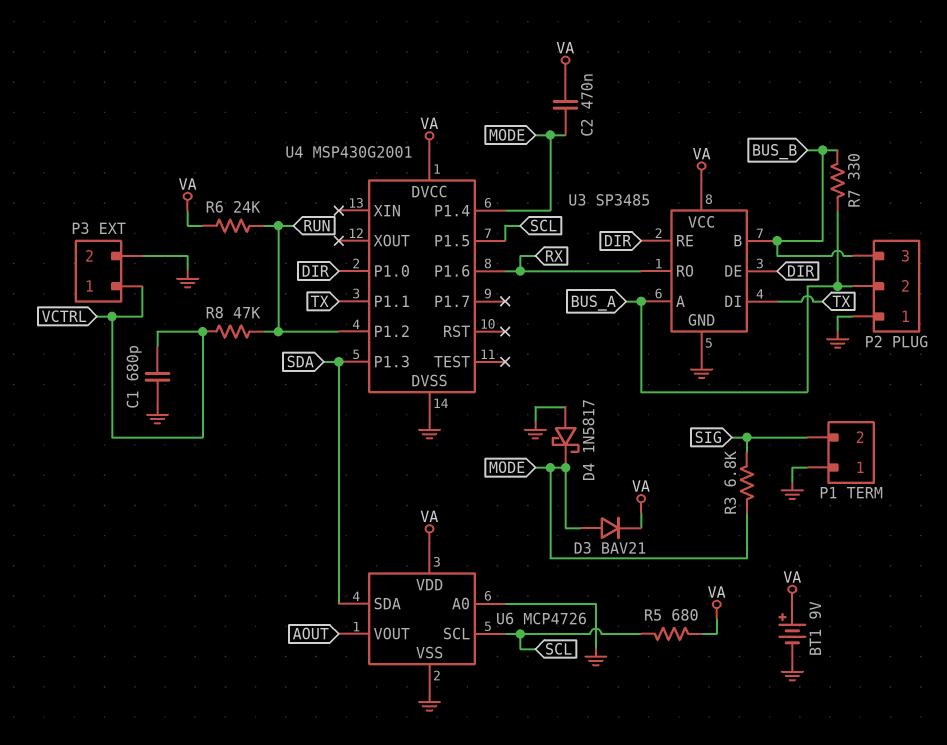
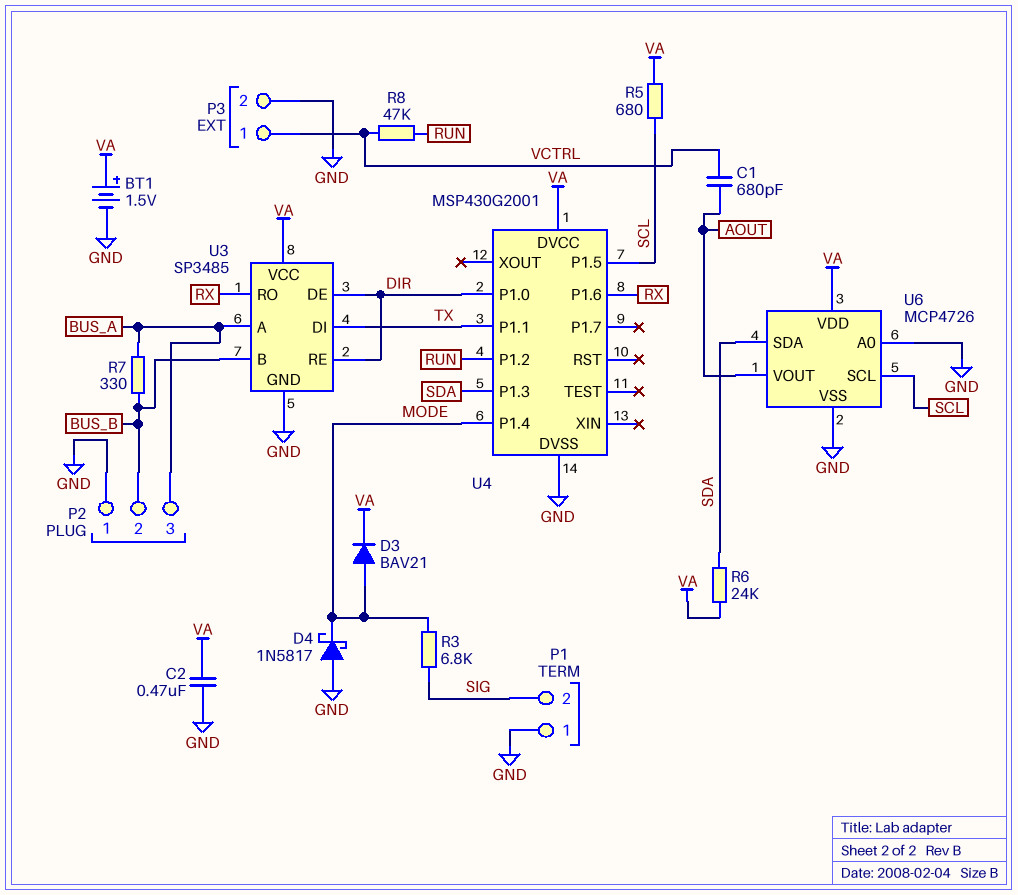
BT1: 9V (plus VA, minus GND) -> 1.5V (plus VA, minus GND)
C1: 680pF (GND, VCTRL) -> 680pF (AOUT, VCTRL)
C2: 470nF (MODE, VA) -> 470nF (GND, VA)
P2 pin 2: BUS_A -> BUS_B
P2 pin 3: BUS_B -> BUS_A
R6: 24k (RUN, VA) -> 24k (SDA, VA)

